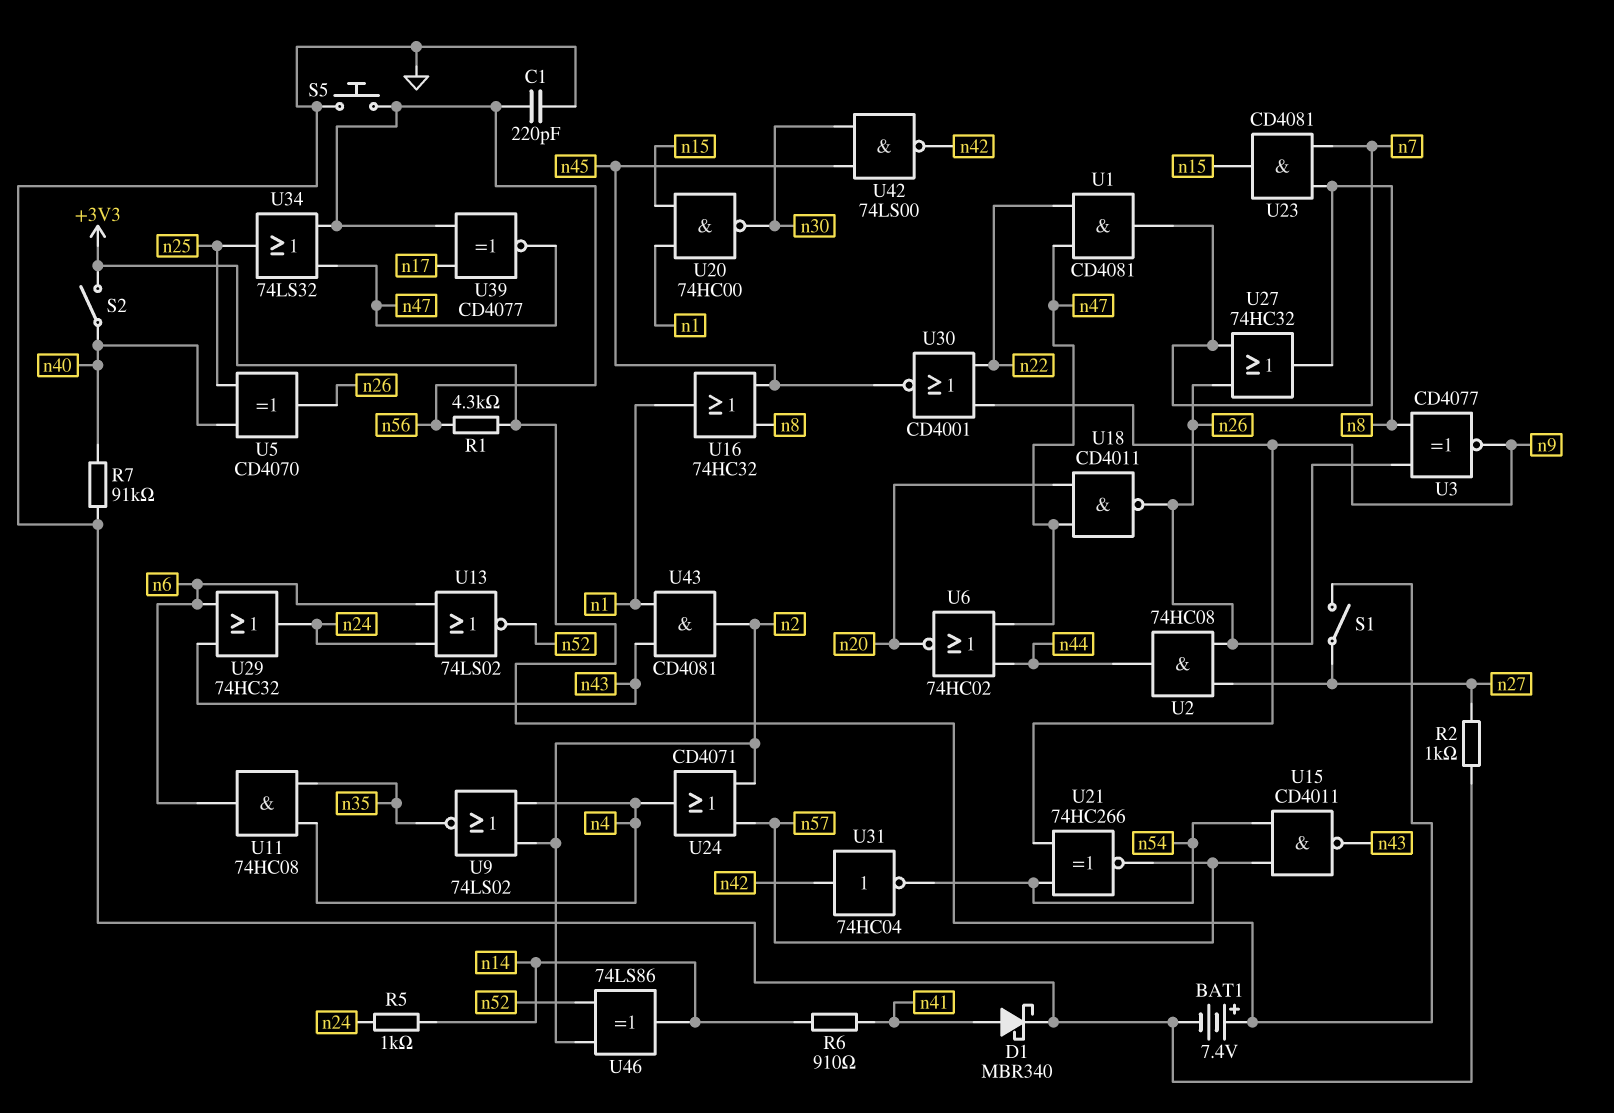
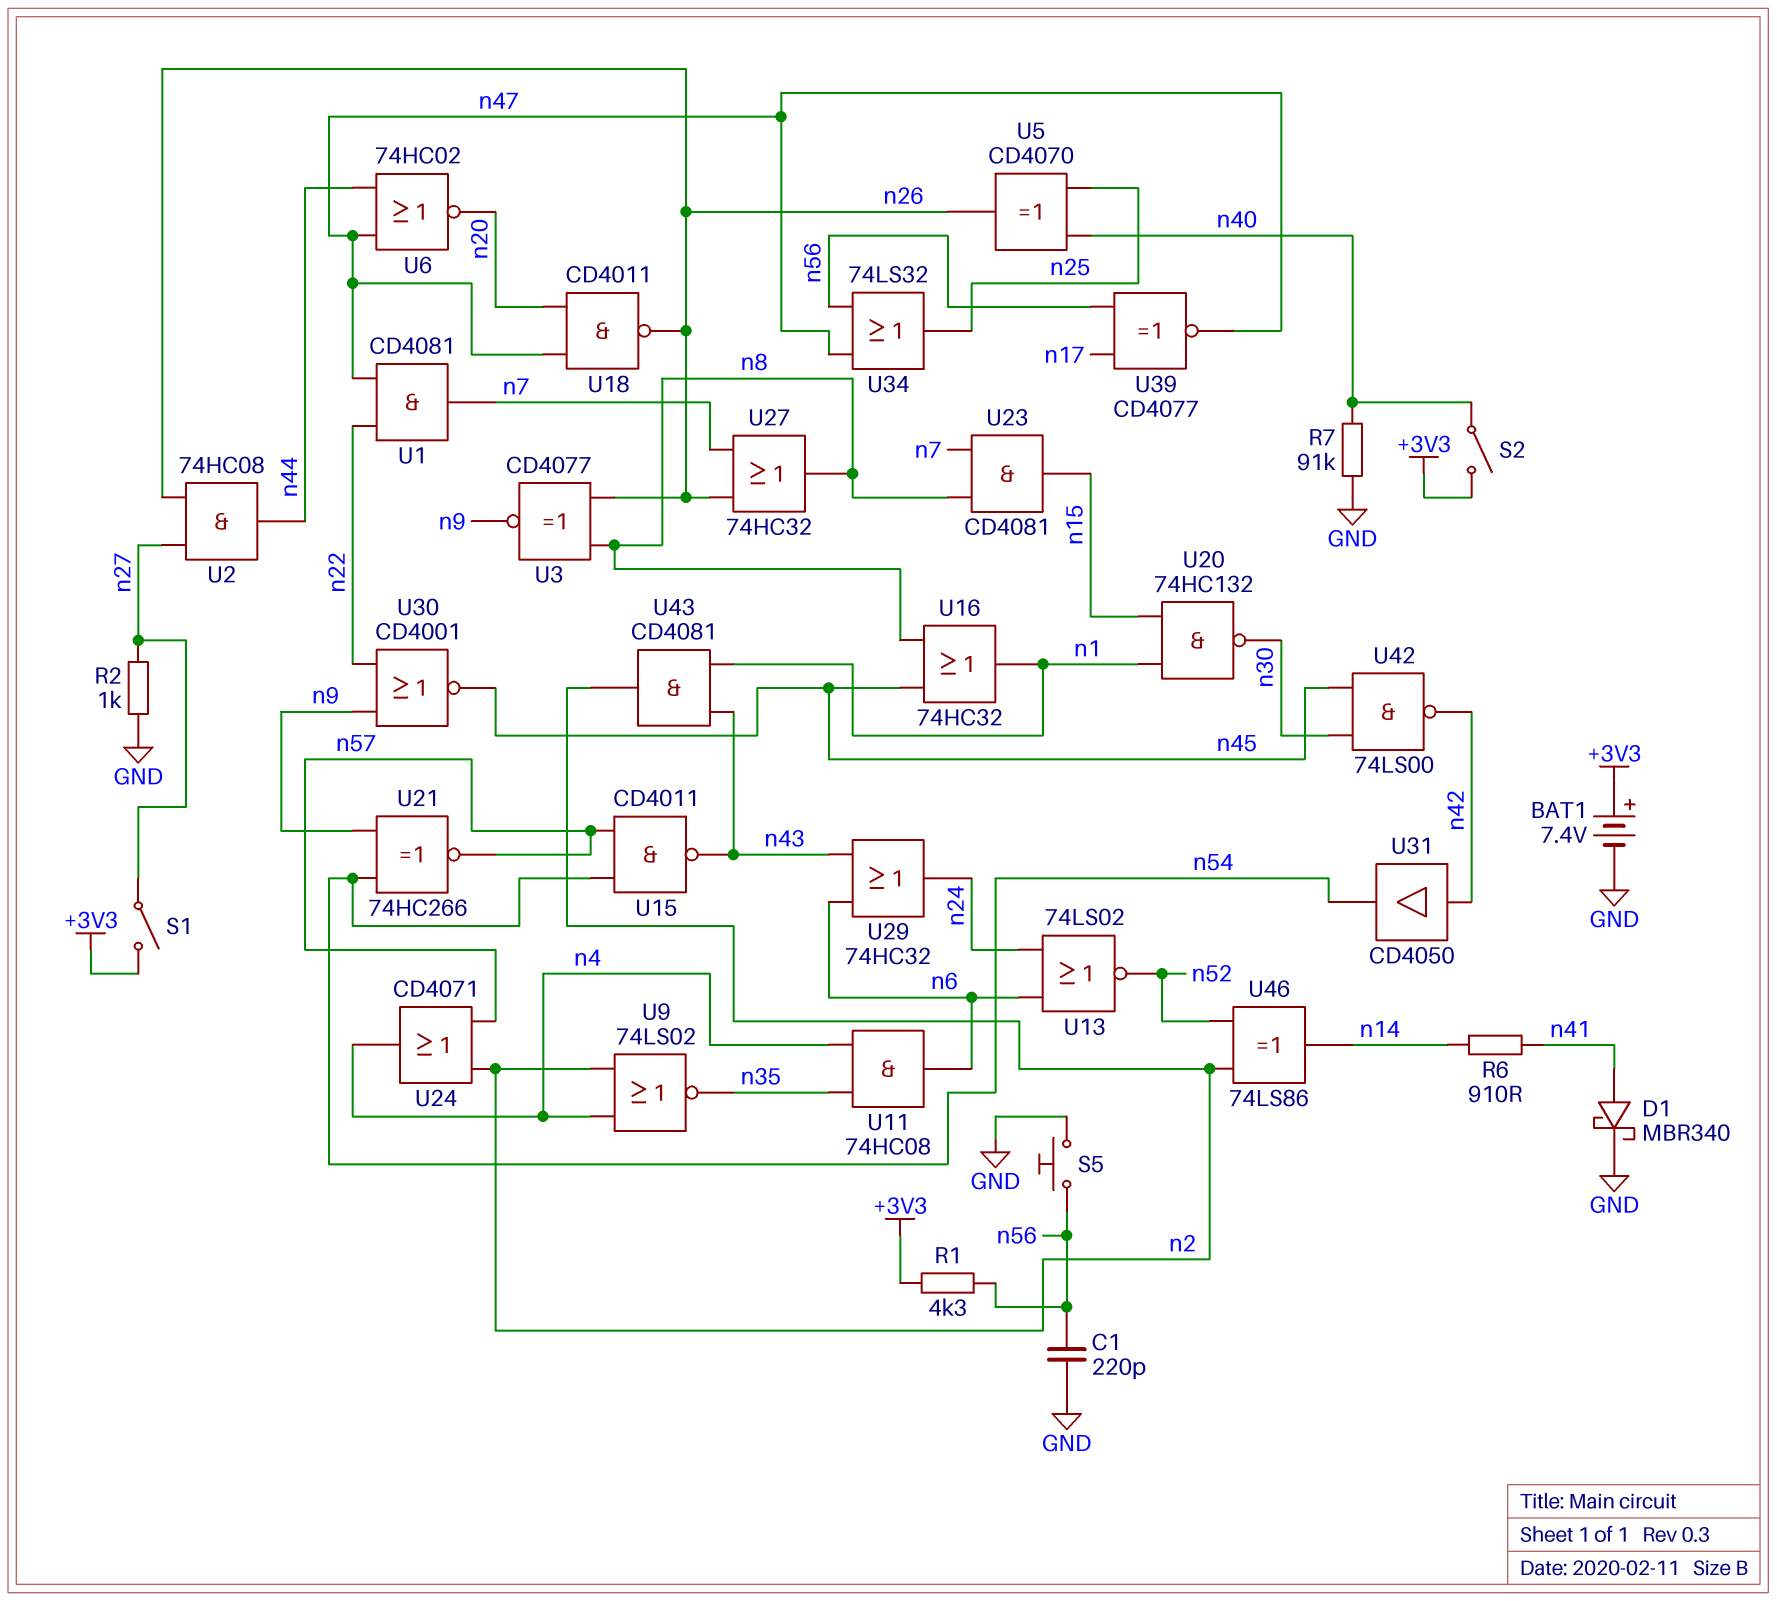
R5: 1k (n14, n24) -> none
U20: NAND 74HC00 (in n1, in n15, out n30) -> NAND 74HC132 (in n1, in n15, out n30)
U31: NOT 74HC04 (in n42, out n54) -> buffer CD4050 (in n42, out n54)

